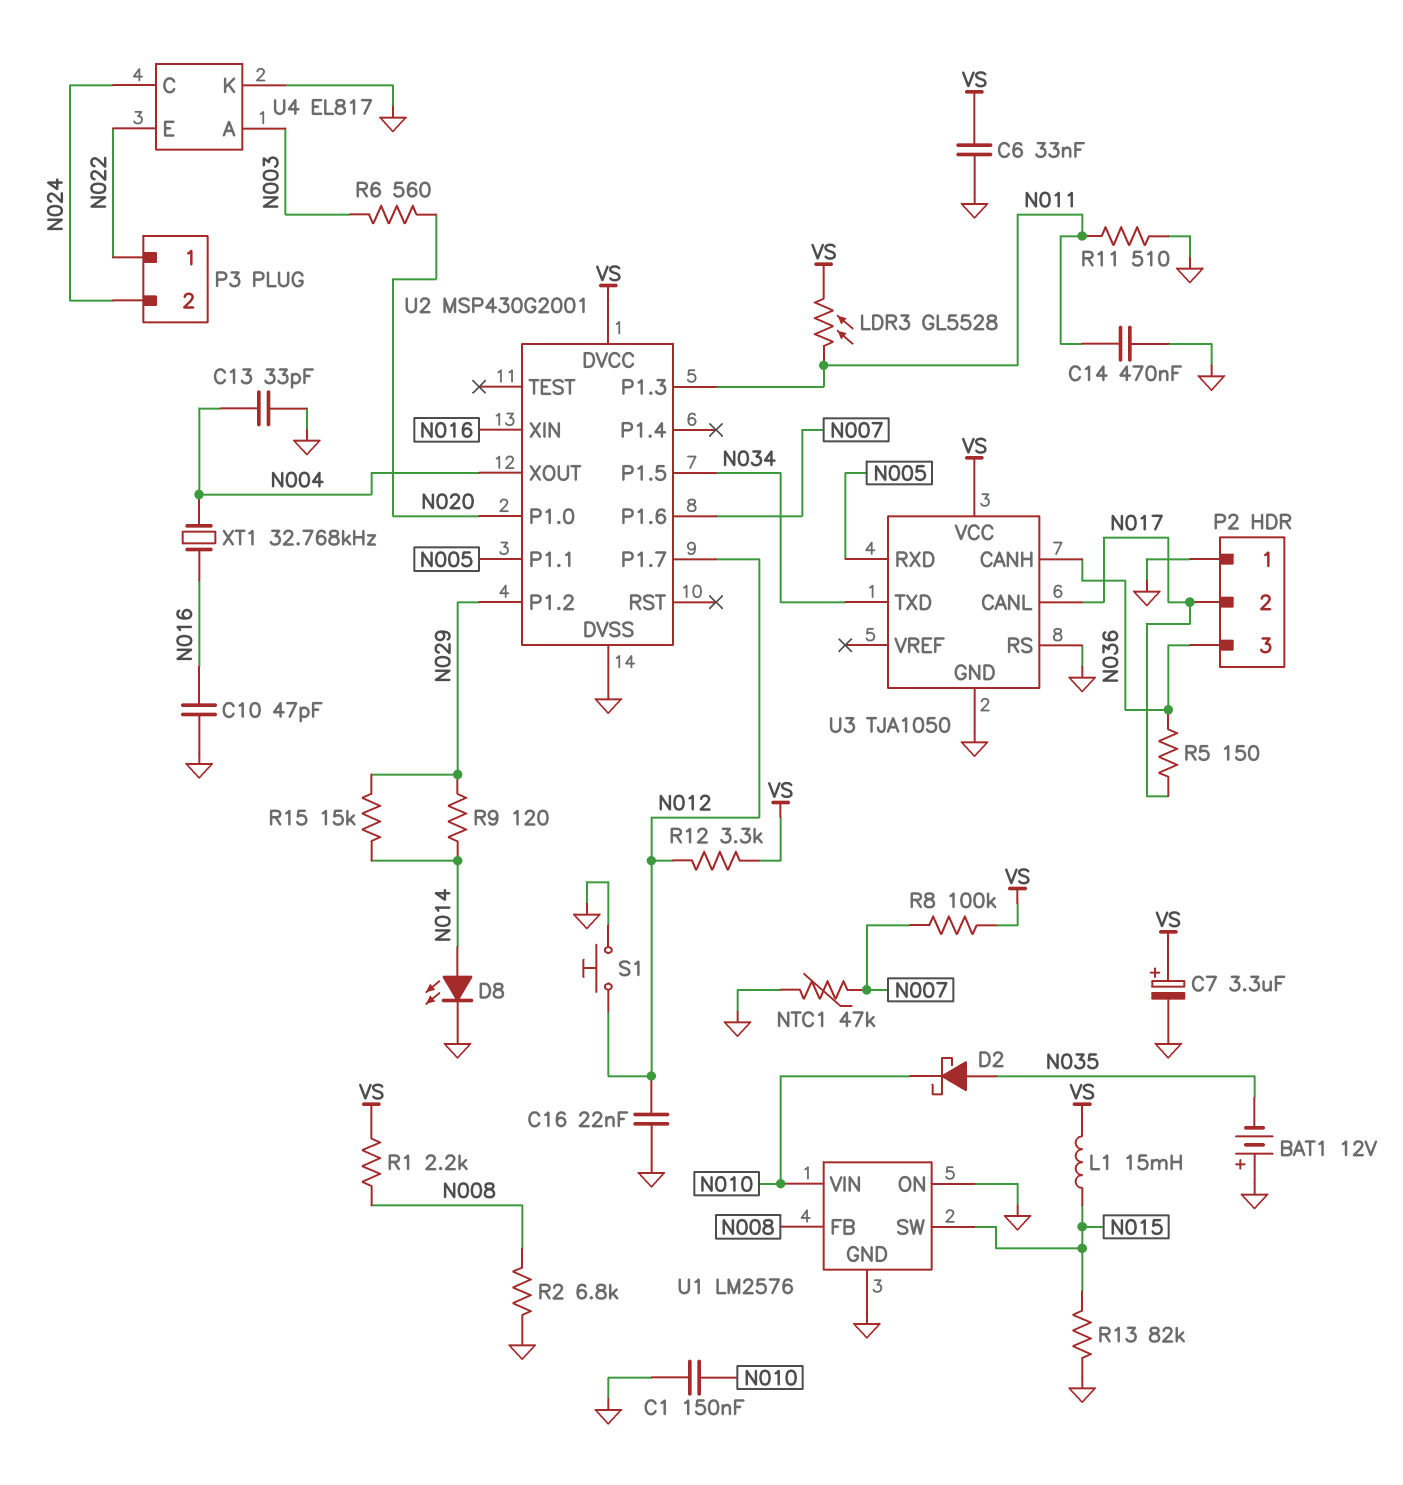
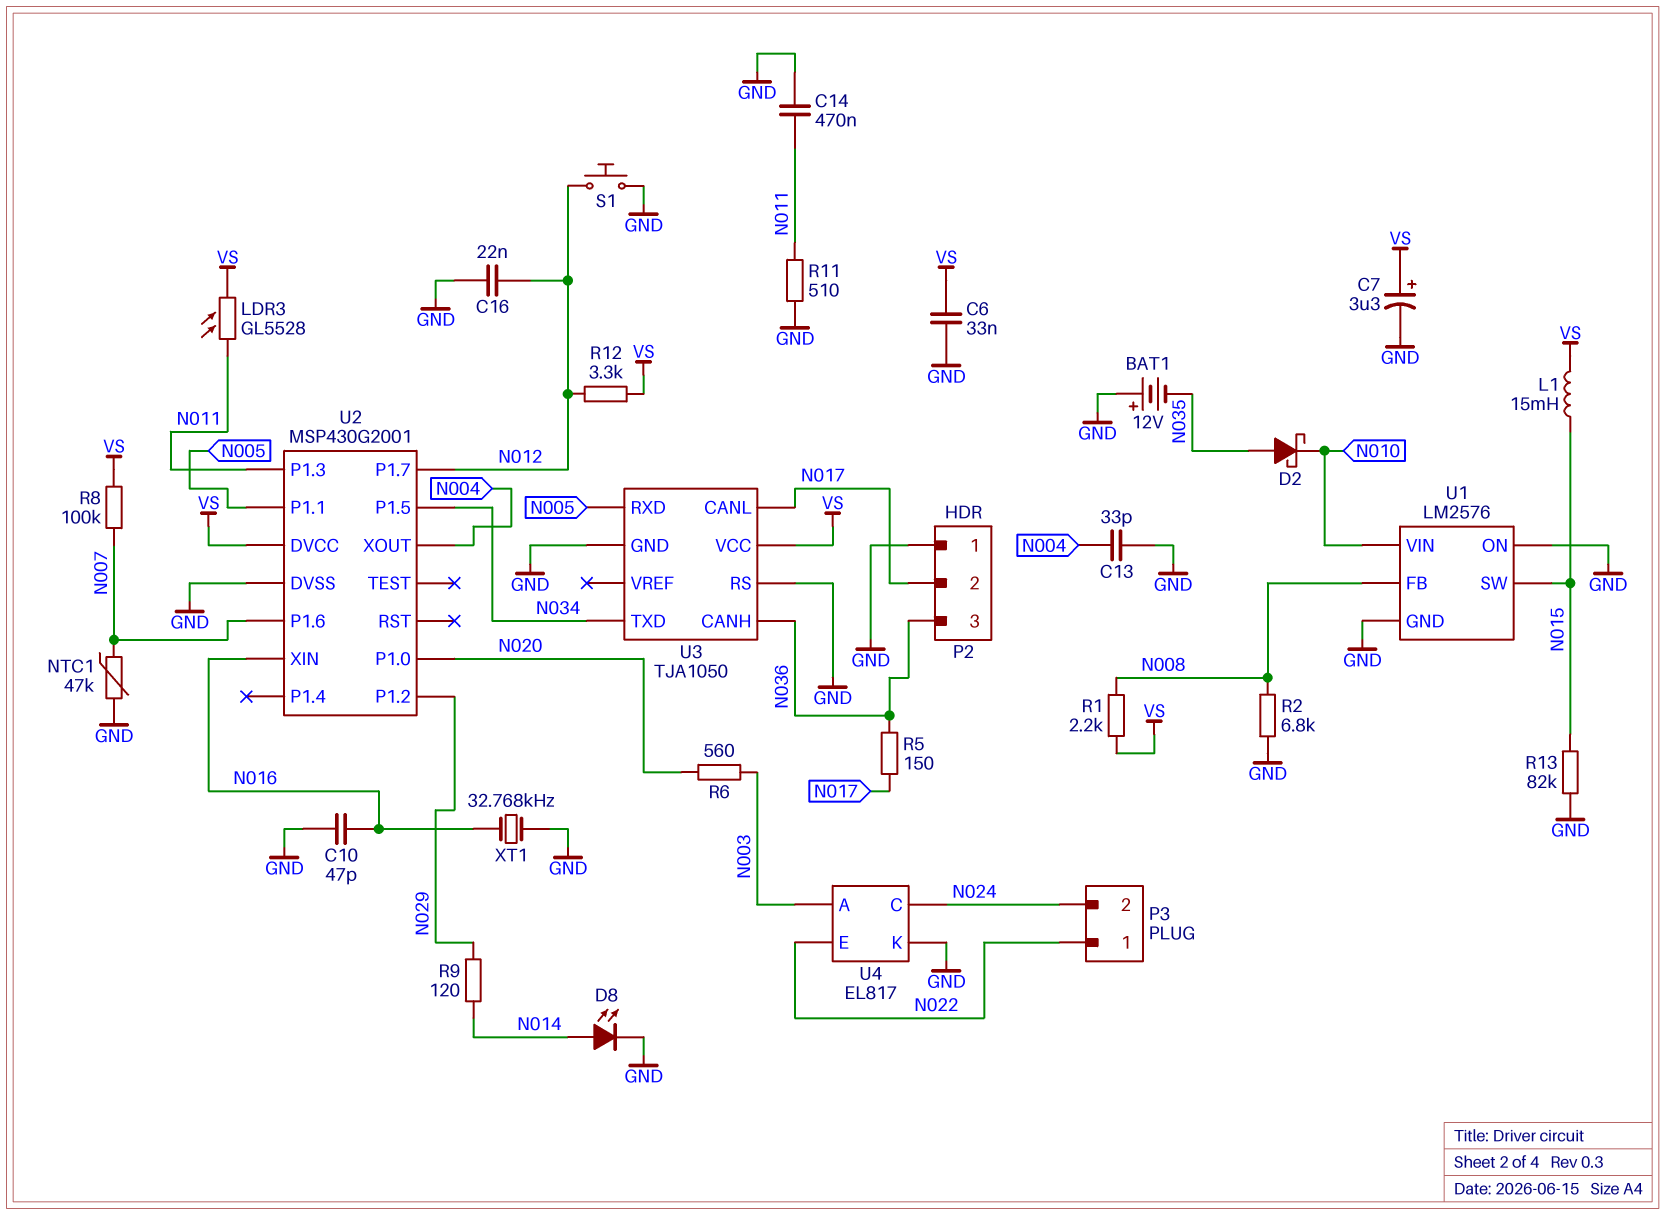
C1: 150nF (GND, N010) -> none
R15: 15k (N014, N029) -> none
XT1: 32.768kHz (N004, N016) -> 32.768kHz (GND, N016)

